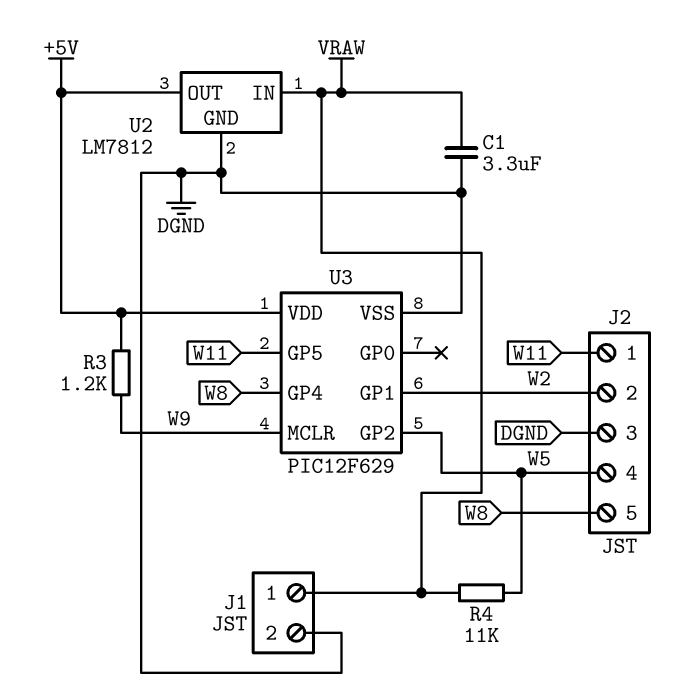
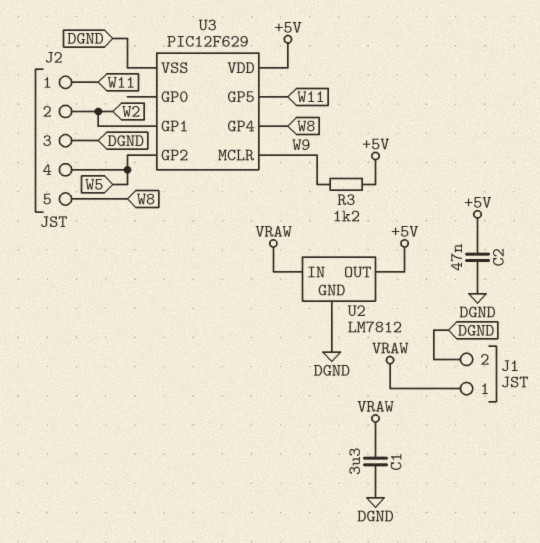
C2: none -> 47nF (+5V, DGND)
R4: 11k (VRAW, W5) -> none

